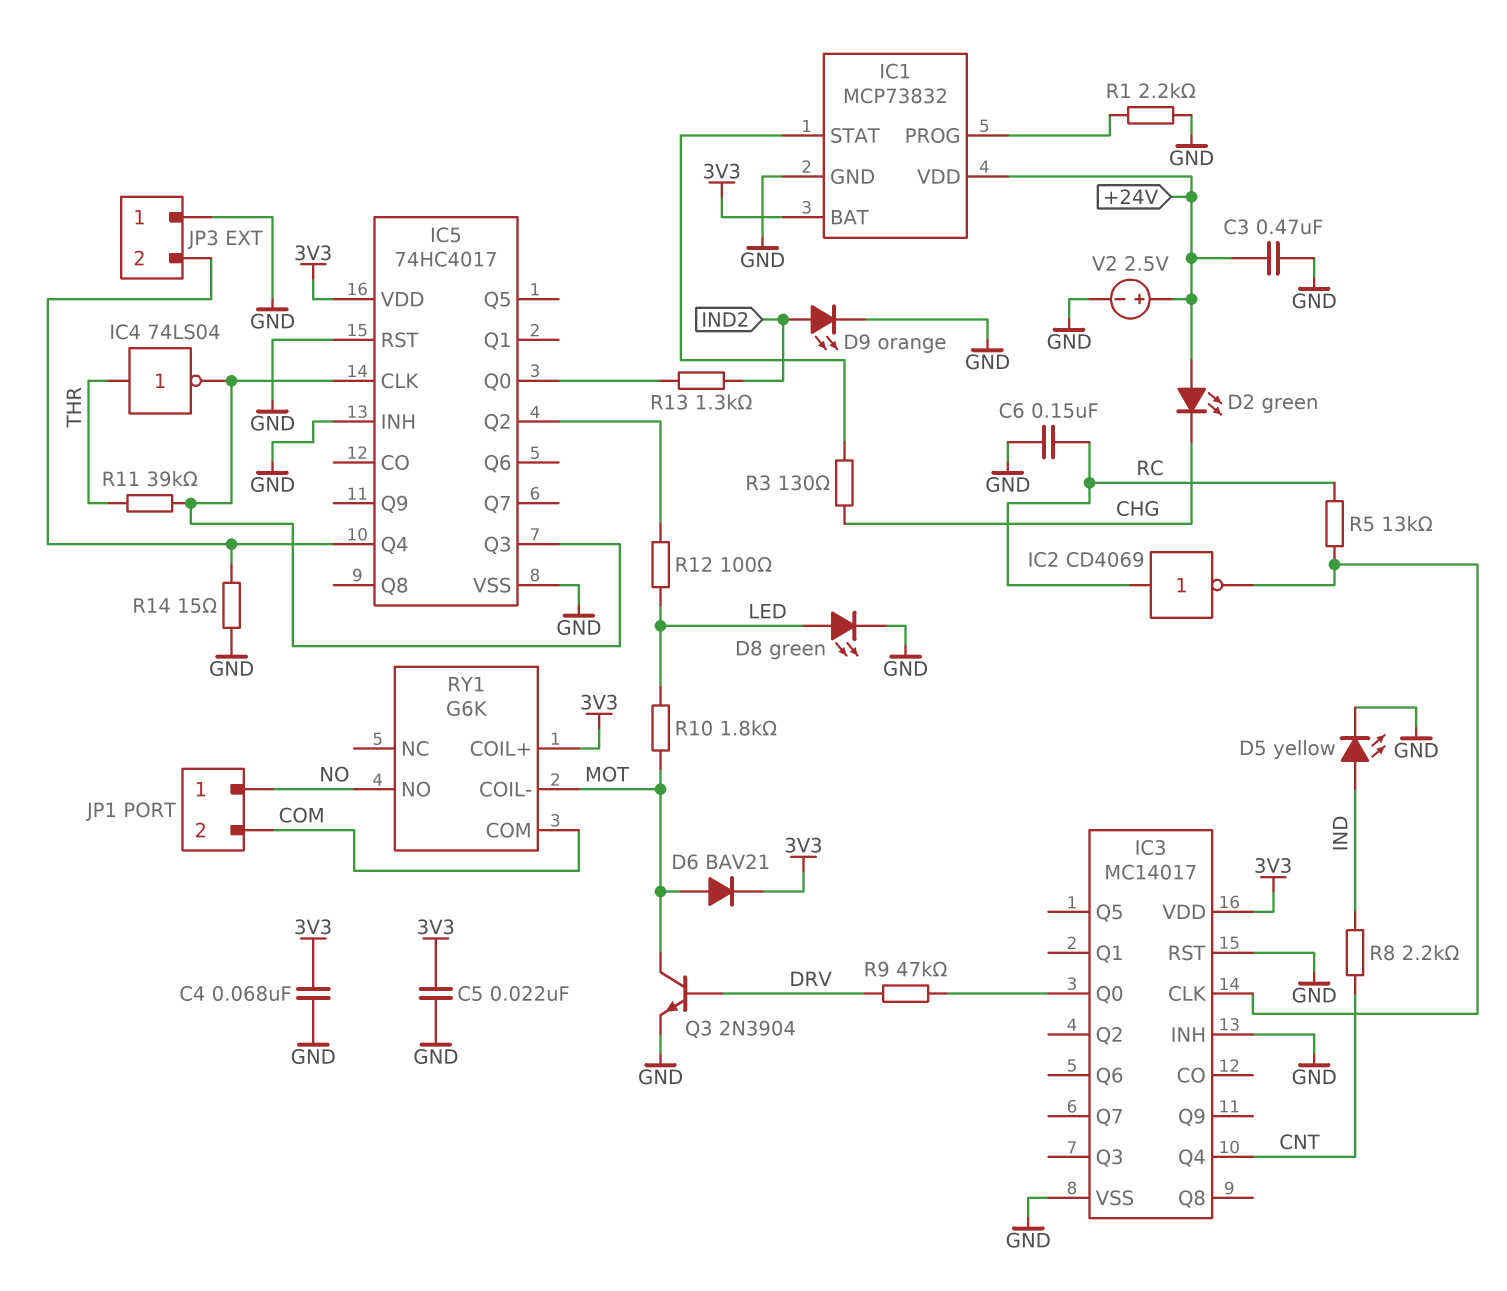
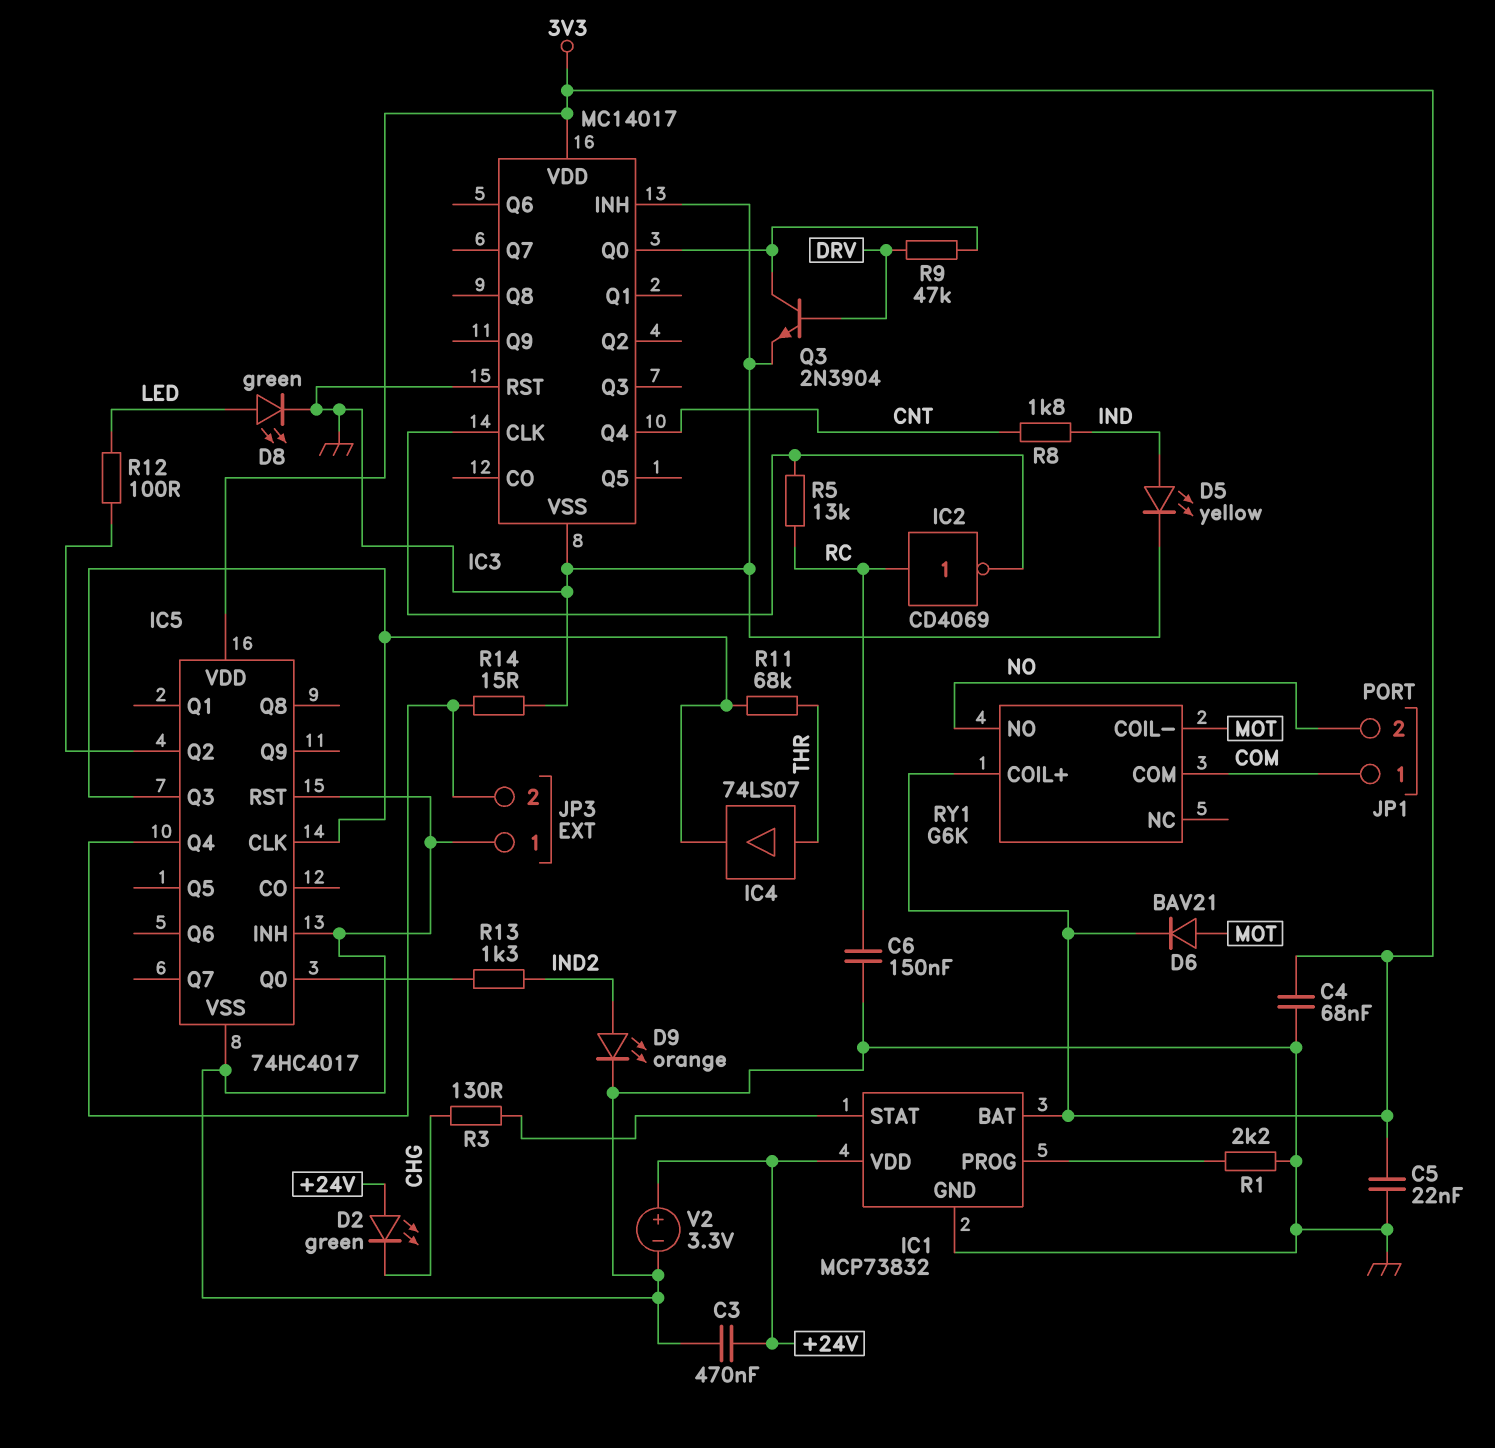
IC4: NOT 74LS04 (in THR, out IC5/CLK) -> buffer 74LS07 (in THR, out IC5/CLK)
JP1 pin 1: NO -> COM
JP1 pin 2: COM -> NO
Q3: NPN 2N3904 (B DRV, C MOT, E GND) -> NPN 2N3904 (B DRV, C IC3/Q0, E GND)
R8: 2.2k (CNT, IND) -> 1.8k (CNT, IND)
R10: 1.8k (LED, MOT) -> none
R11: 39k (IC5/CLK, THR) -> 68k (IC5/CLK, THR)
V2: 2.5V (plus +24V, minus GND) -> 3.3V (plus +24V, minus GND)

